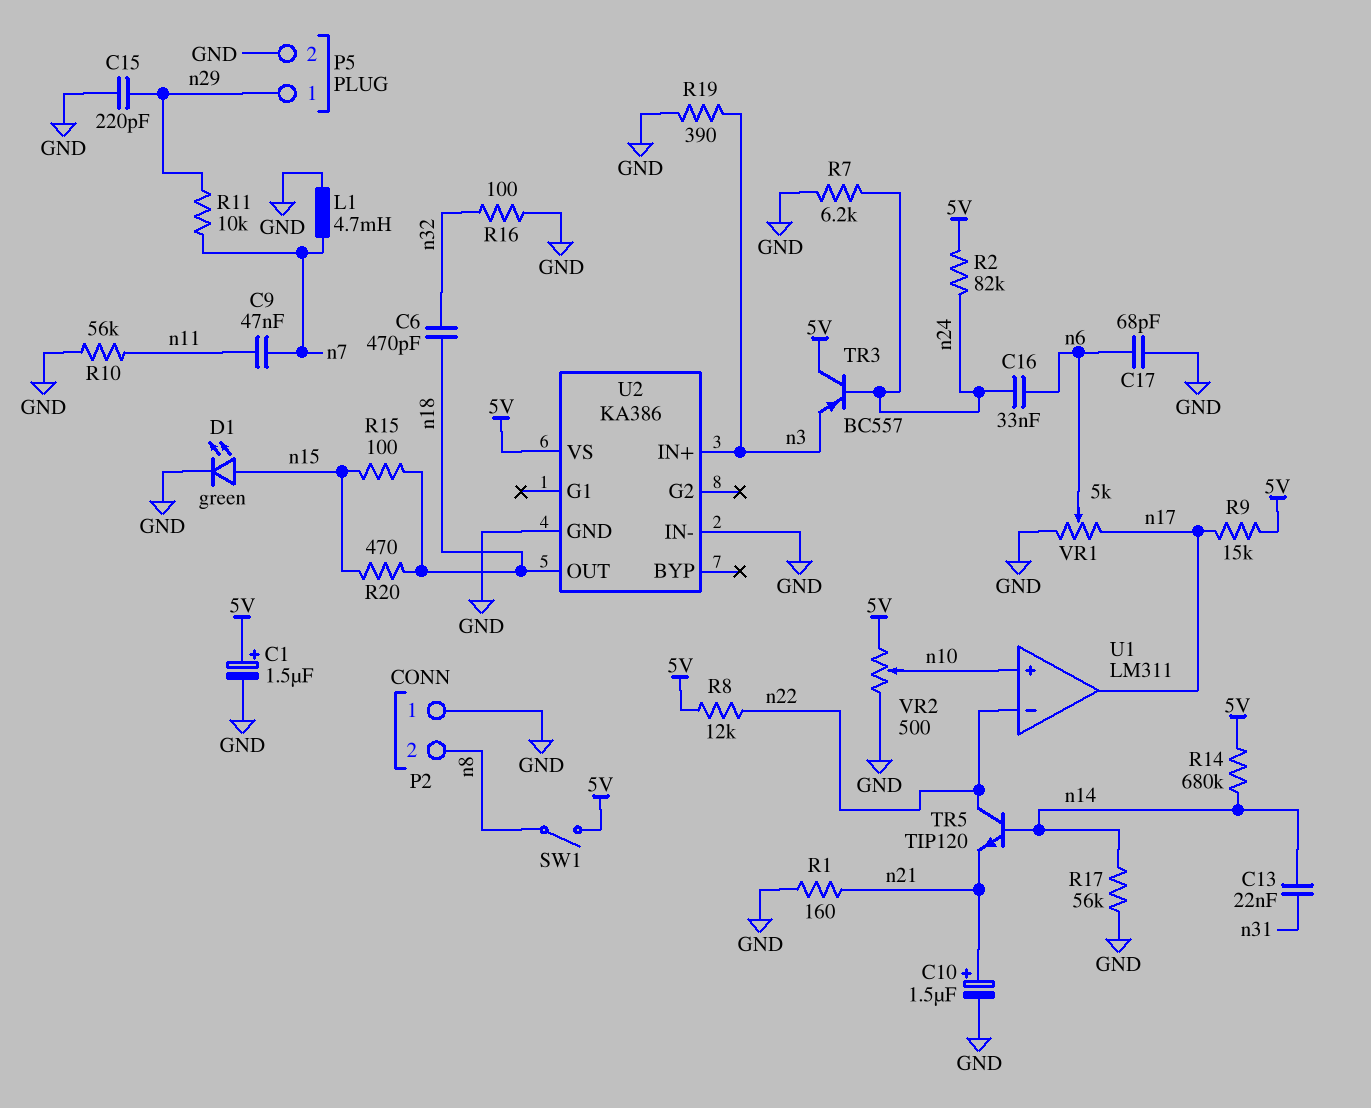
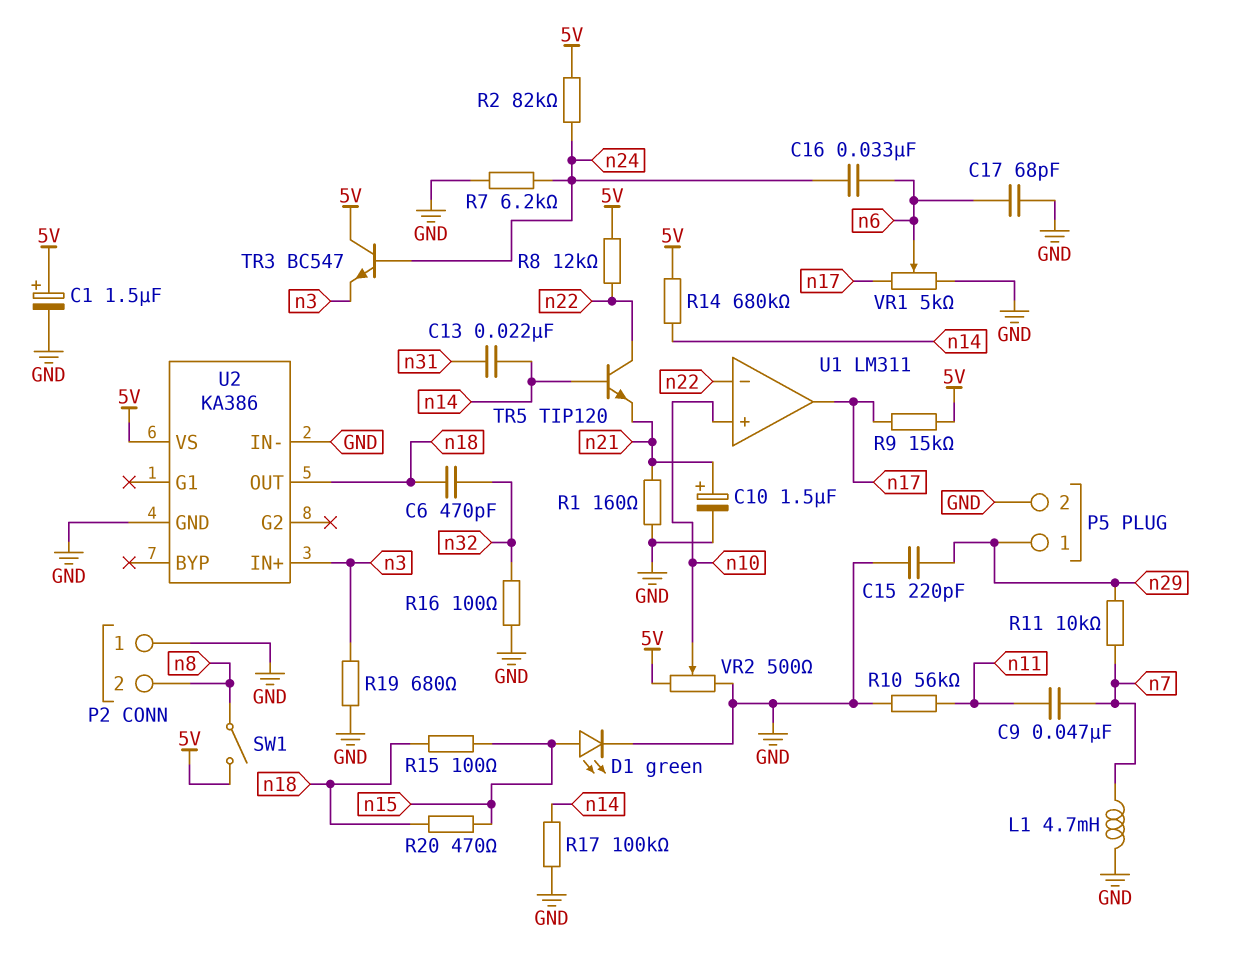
R17: 56k (GND, n14) -> 100k (GND, n14)
R19: 390 (GND, n3) -> 680 (GND, n3)
TR3: PNP BC557 (B n24, C 5V, E n3) -> NPN BC547 (B n24, C 5V, E n3)

